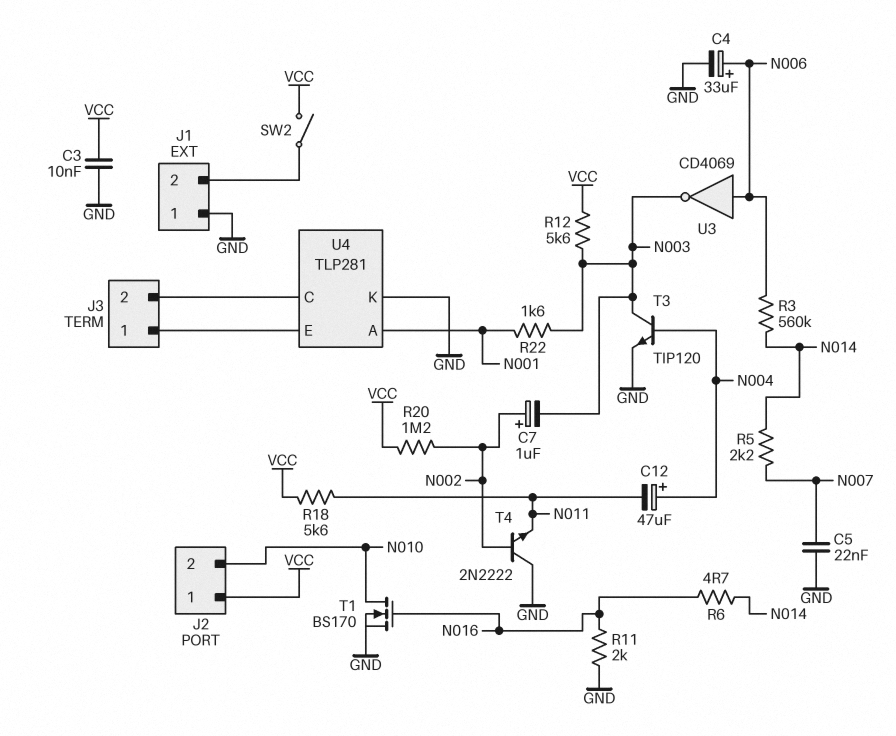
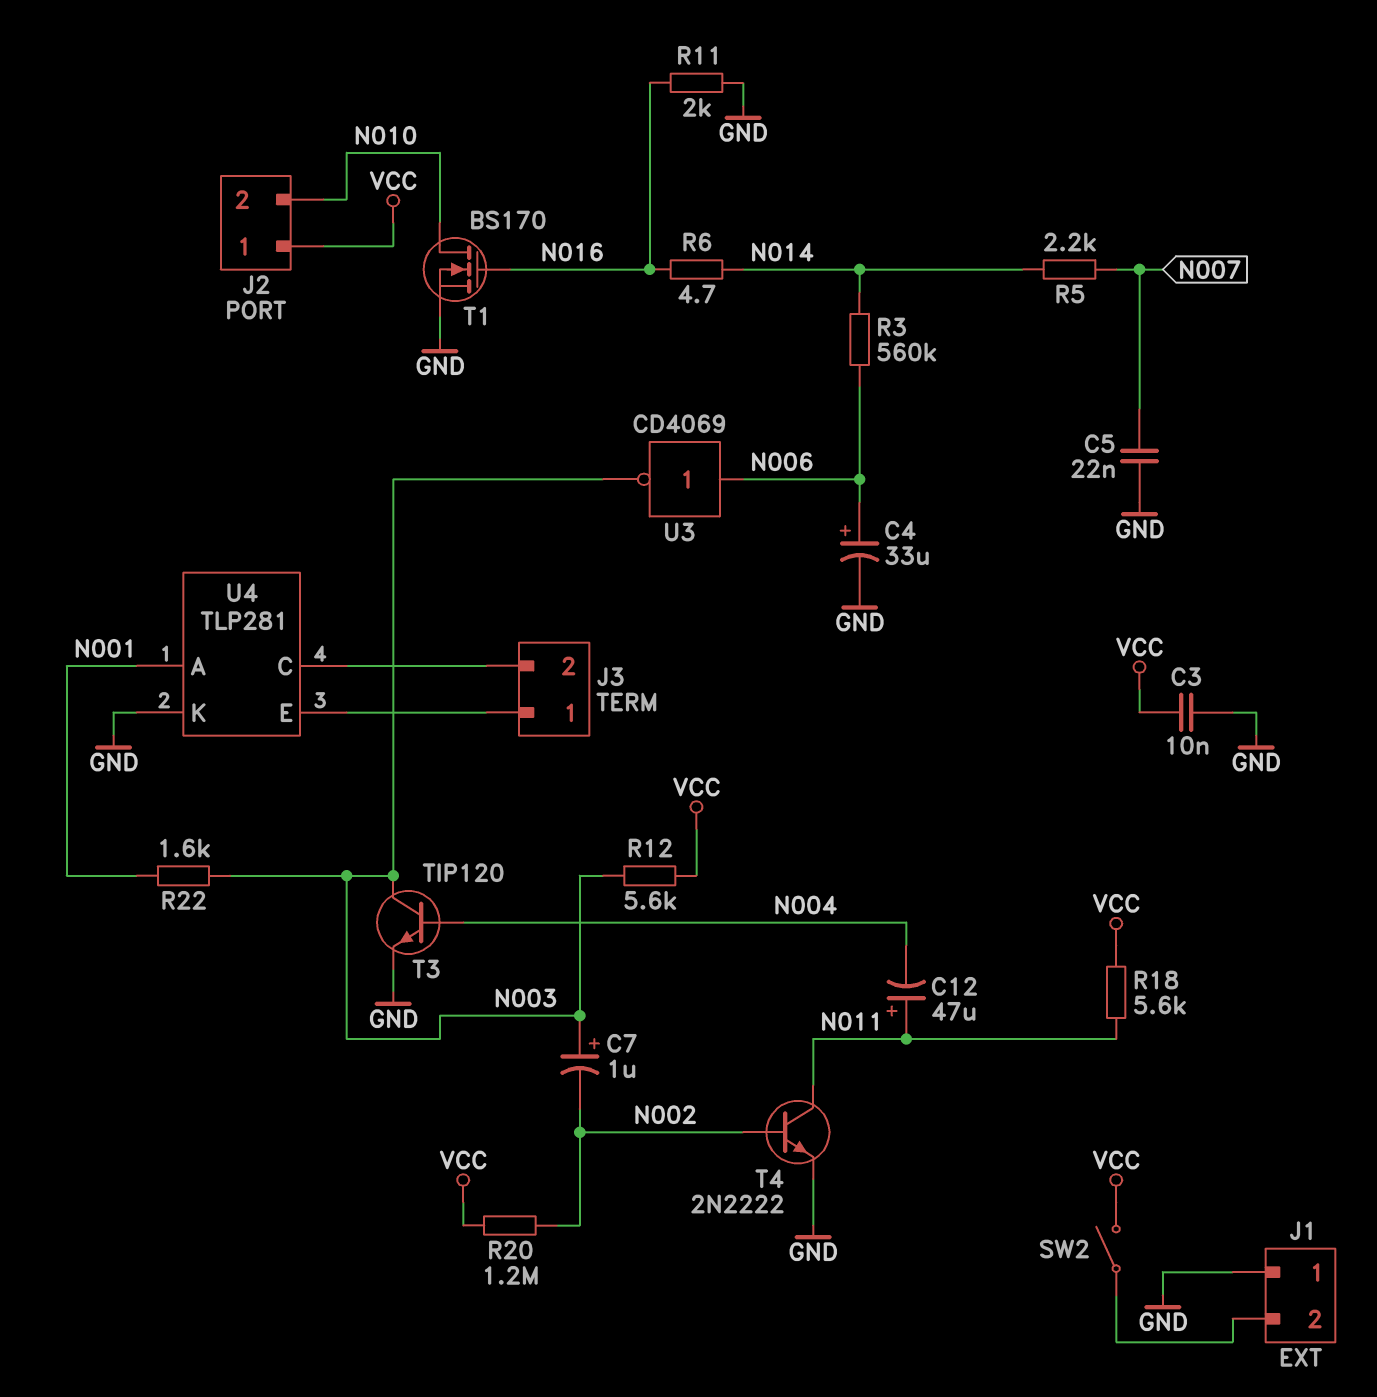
C7: 1uF (plus N002, minus N003) -> 1uF (plus N003, minus N002)
C12: 47uF (plus N004, minus N011) -> 47uF (plus N011, minus N004)
T4: NPN 2N2222 (B N002, C GND, E N011) -> NPN 2N2222 (B N002, C N011, E GND)

